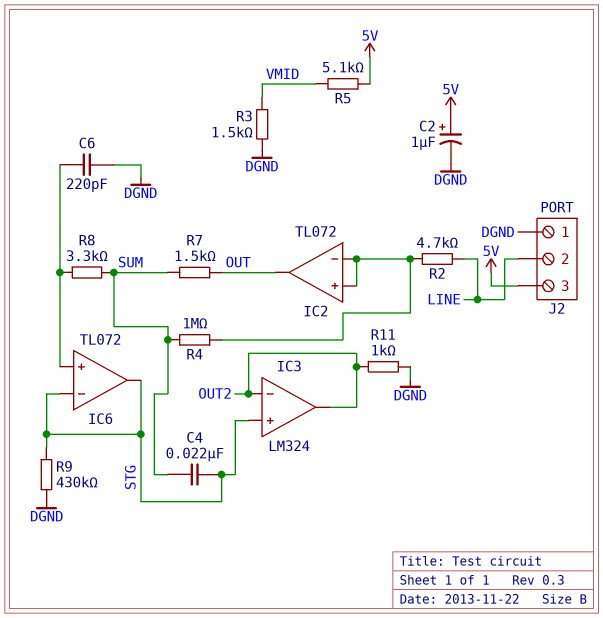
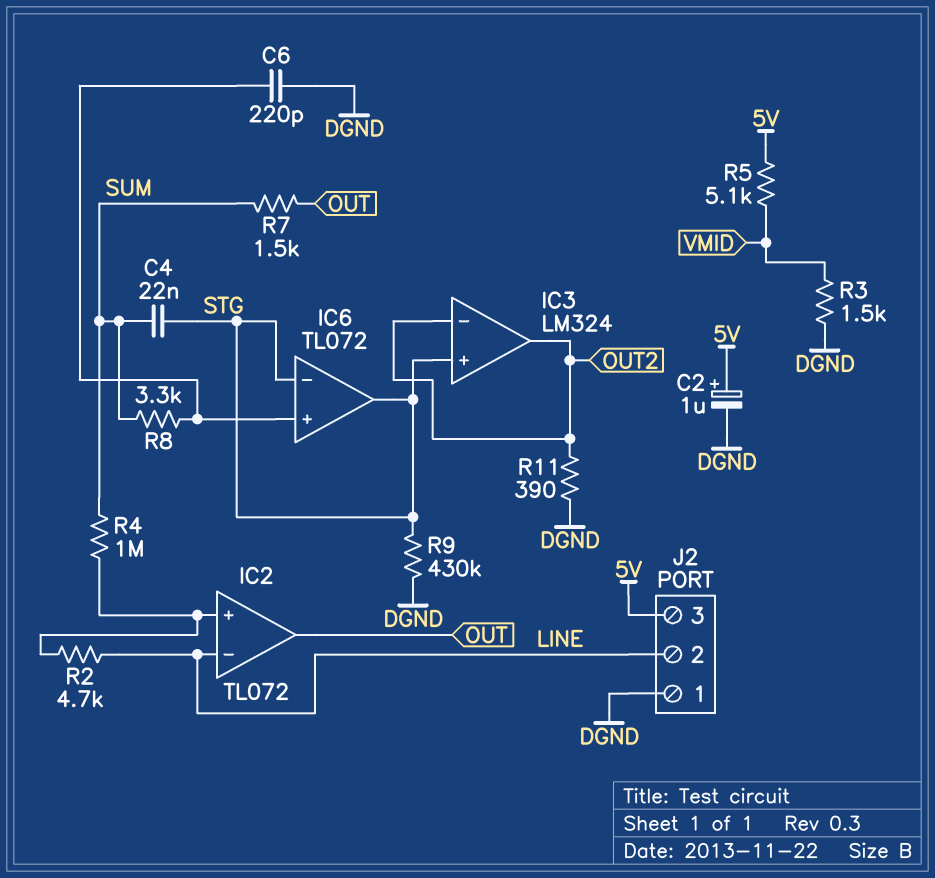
IC2 pin in-: IC2/in+ -> LINE
R11: 1k (DGND, OUT2) -> 390 (DGND, OUT2)

